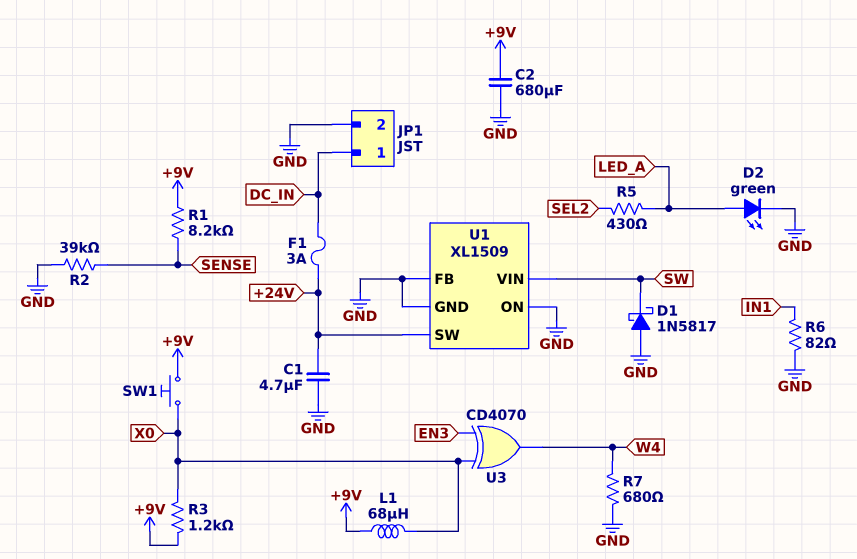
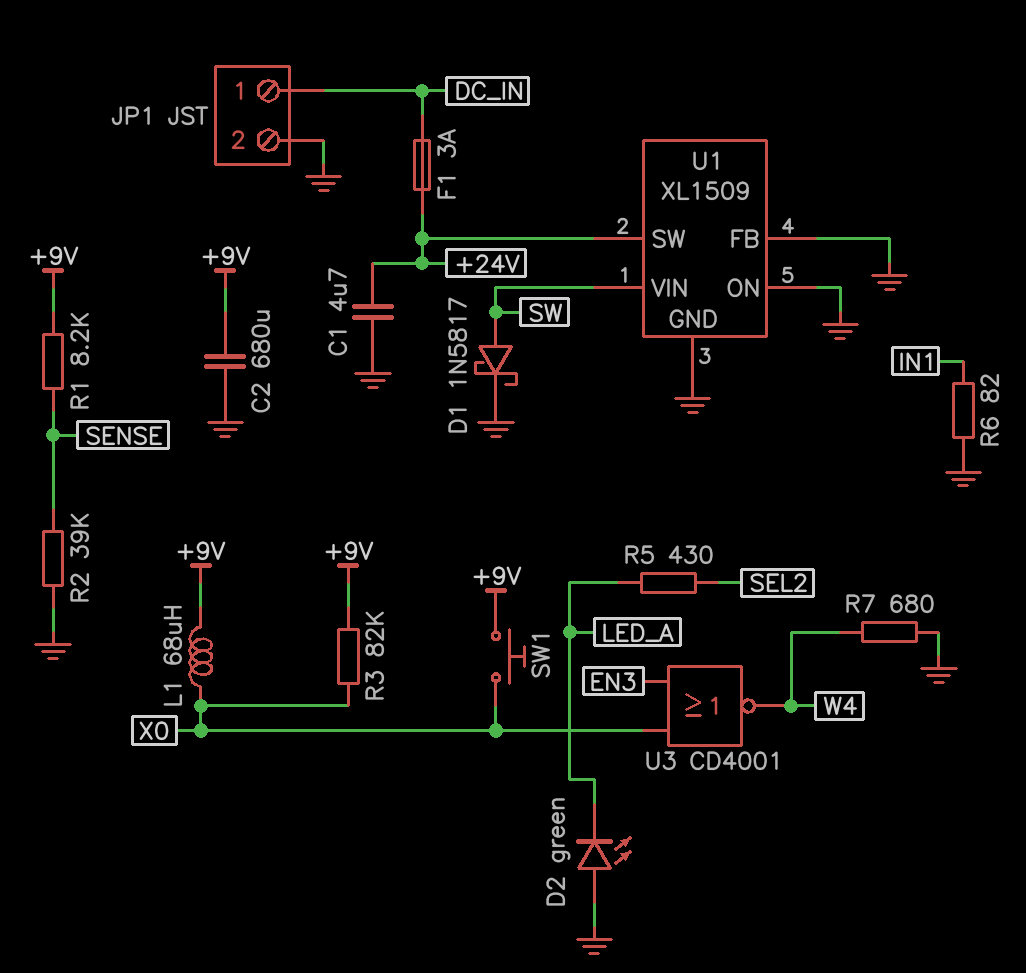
D1: schottky 1N5817 (A GND, K SW) -> schottky 1N5817 (A SW, K GND)
D2: LED green (A LED_A, K GND) -> LED green (A GND, K LED_A)
R3: 1.2k (+9V, X0) -> 82k (+9V, X0)
U3: XOR CD4070 (in EN3, in X0, out W4) -> NOR CD4001 (in EN3, in X0, out W4)

